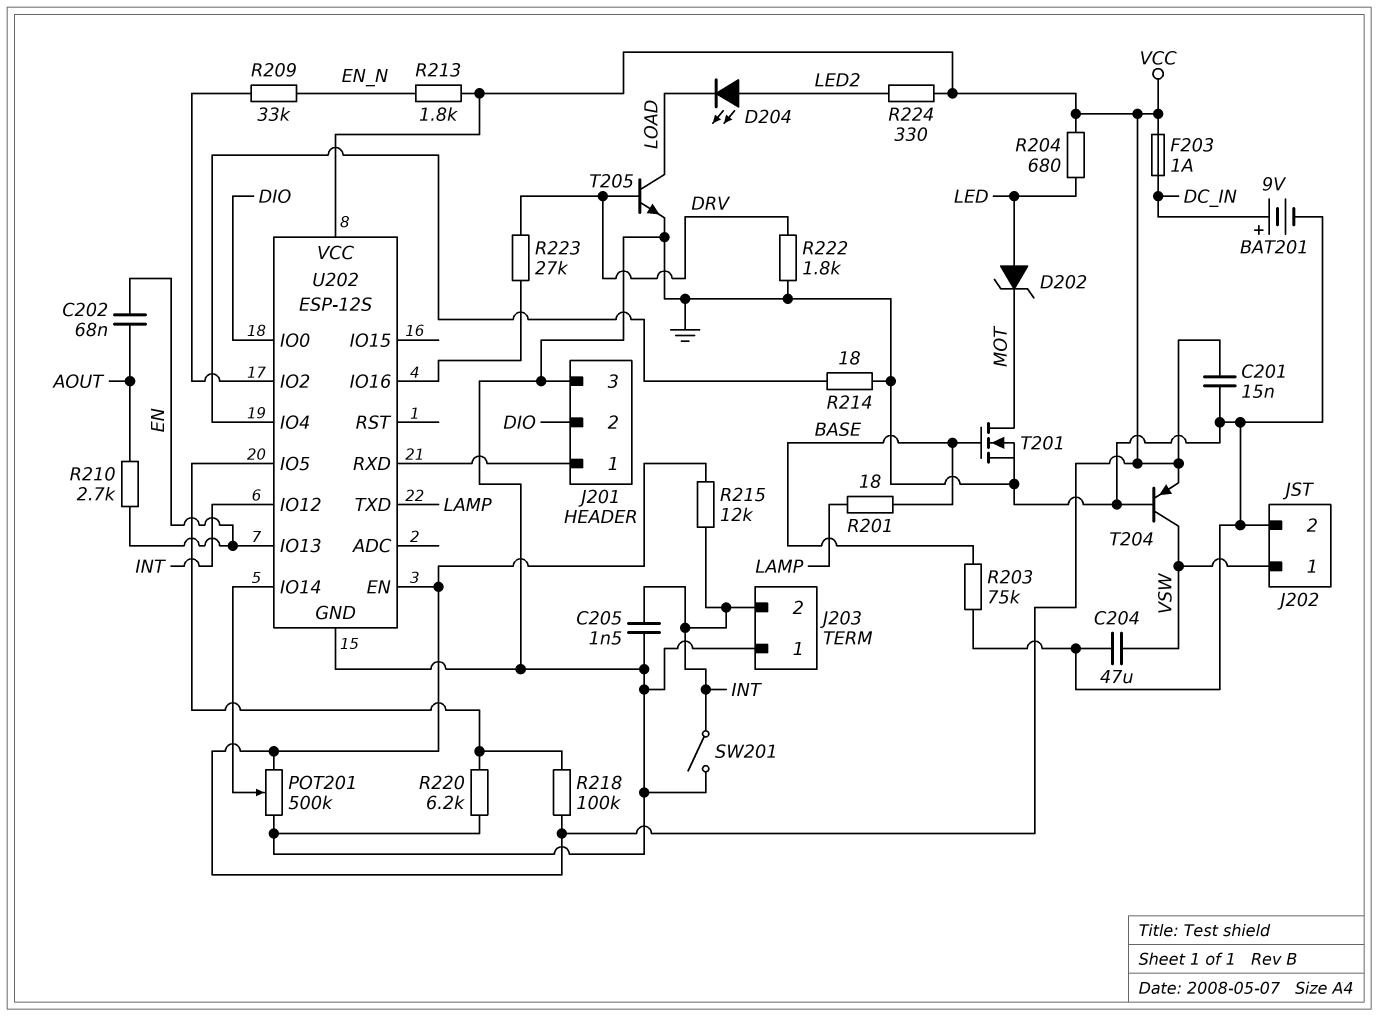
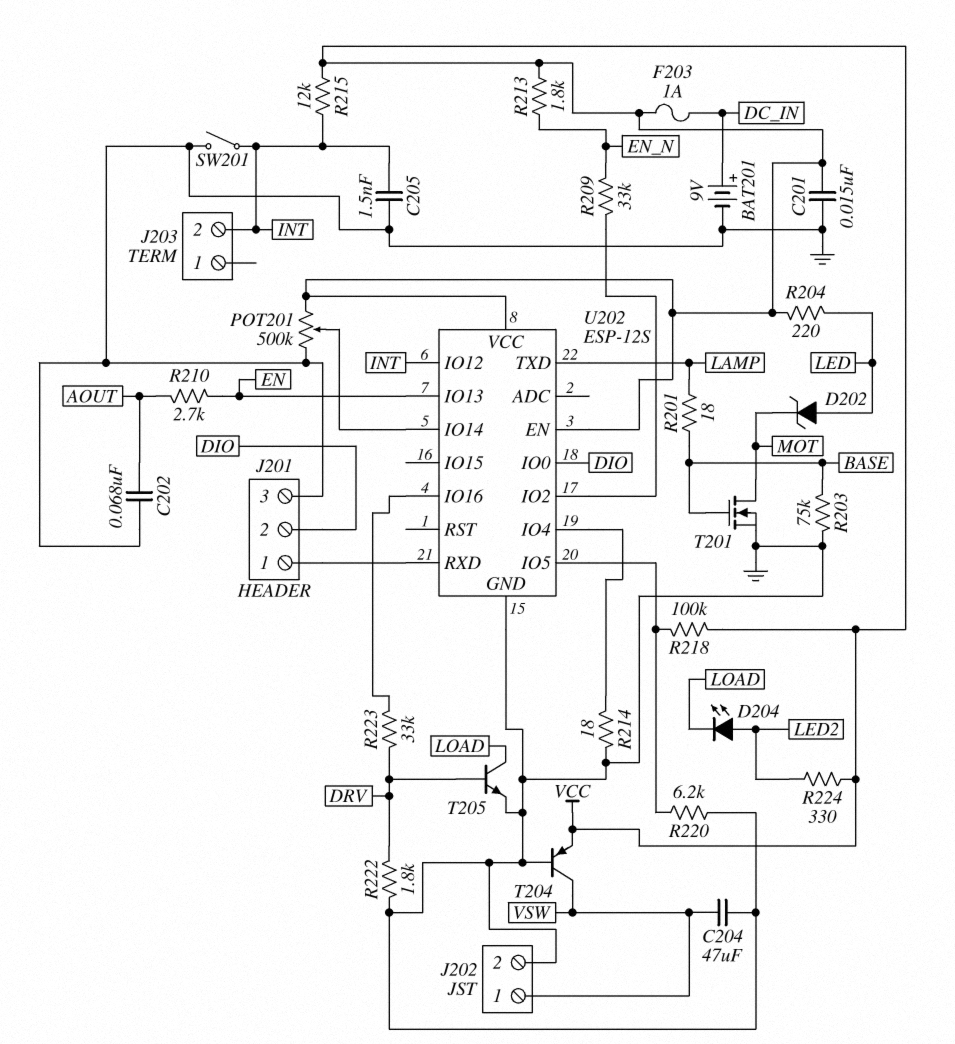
C202: 68nF (AOUT, EN) -> 68nF (AOUT, GND)
J203 pin 1: GND -> none
R204: 680 (LED, VCC) -> 220 (LED, VCC)
R223: 27k (DRV, U202/IO16) -> 33k (DRV, U202/IO16)

